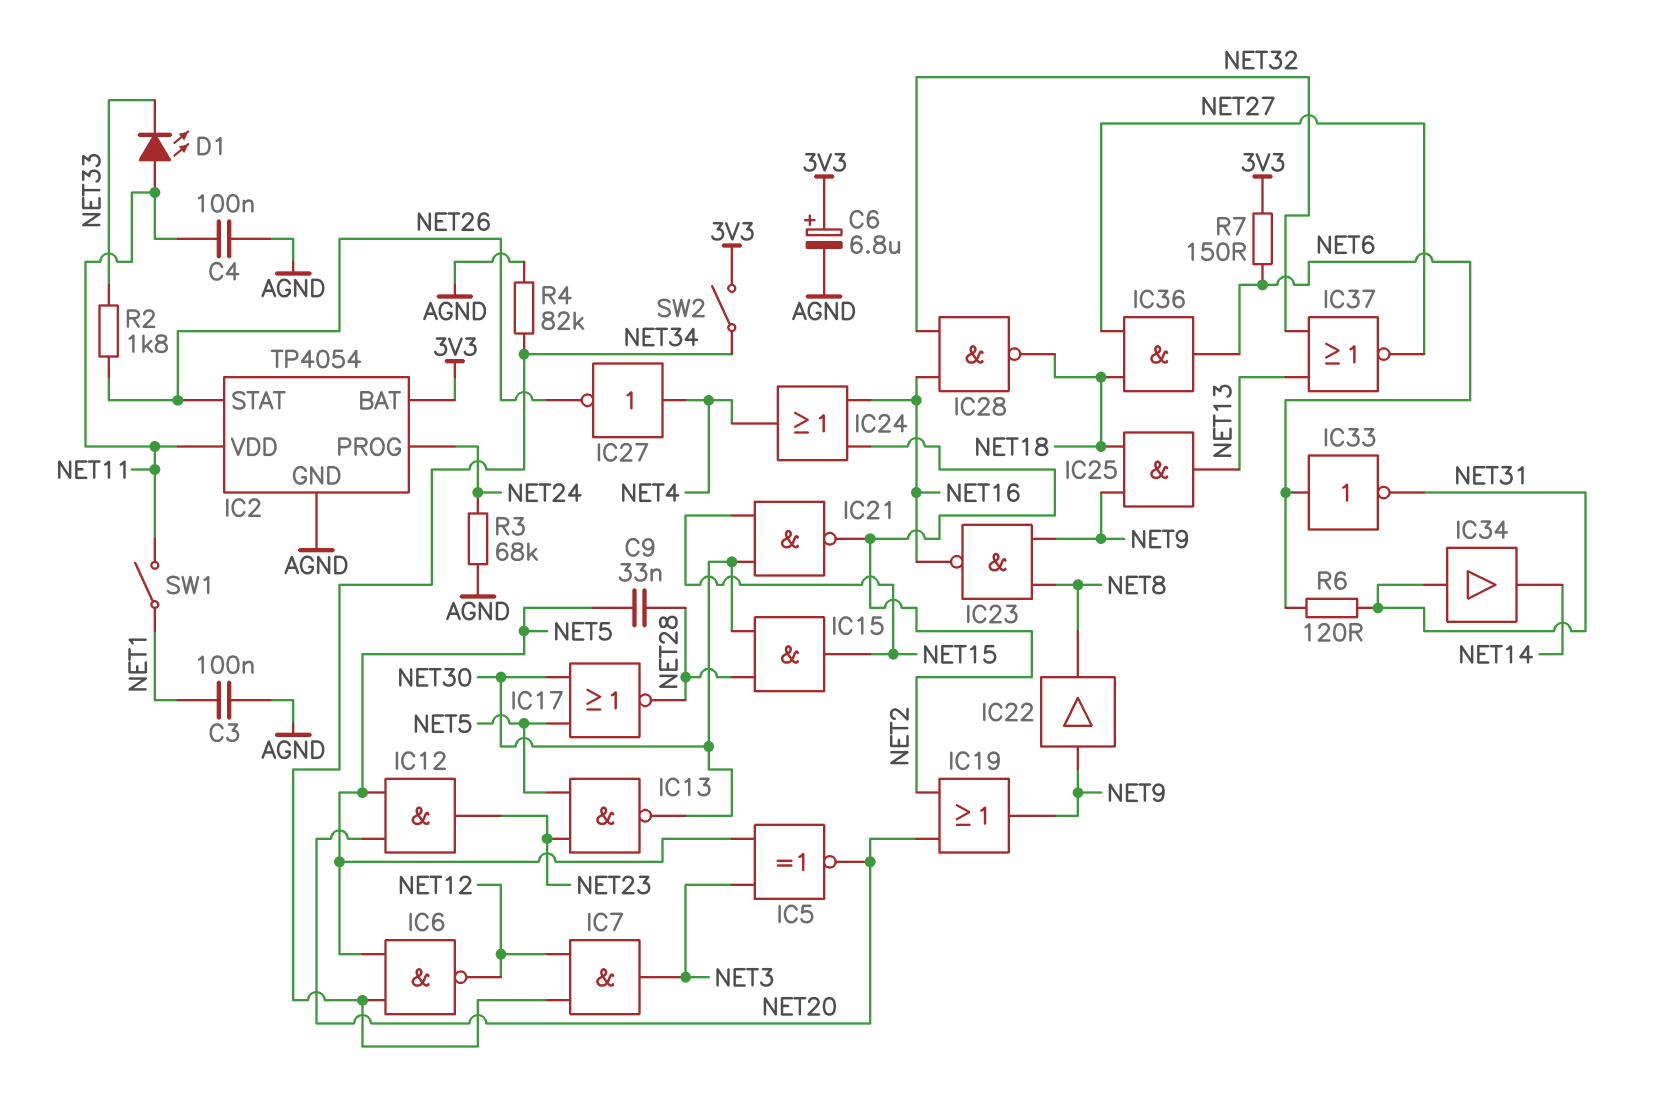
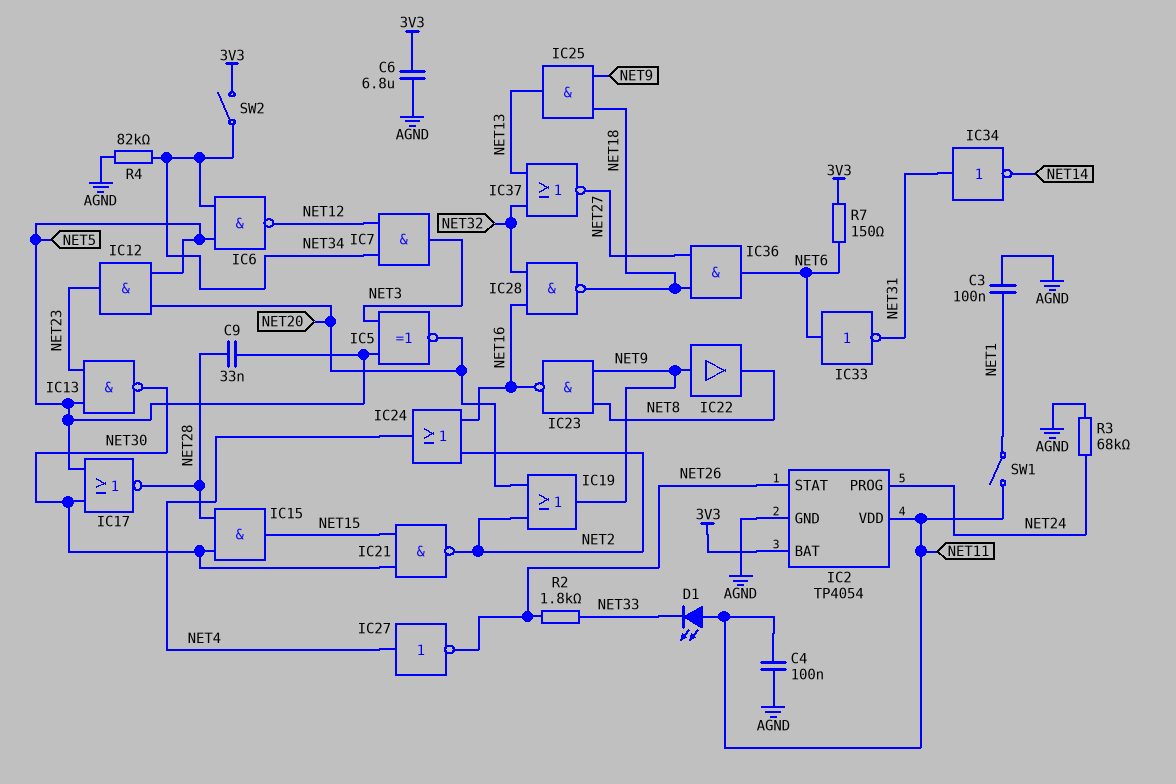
C6: 6.8uF (plus 3V3, minus AGND) -> 6.8uF (3V3, AGND)
IC34: buffer (in NET31, out NET14) -> NOT (in NET31, out NET14)
R6: 120 (NET6, NET31) -> none

